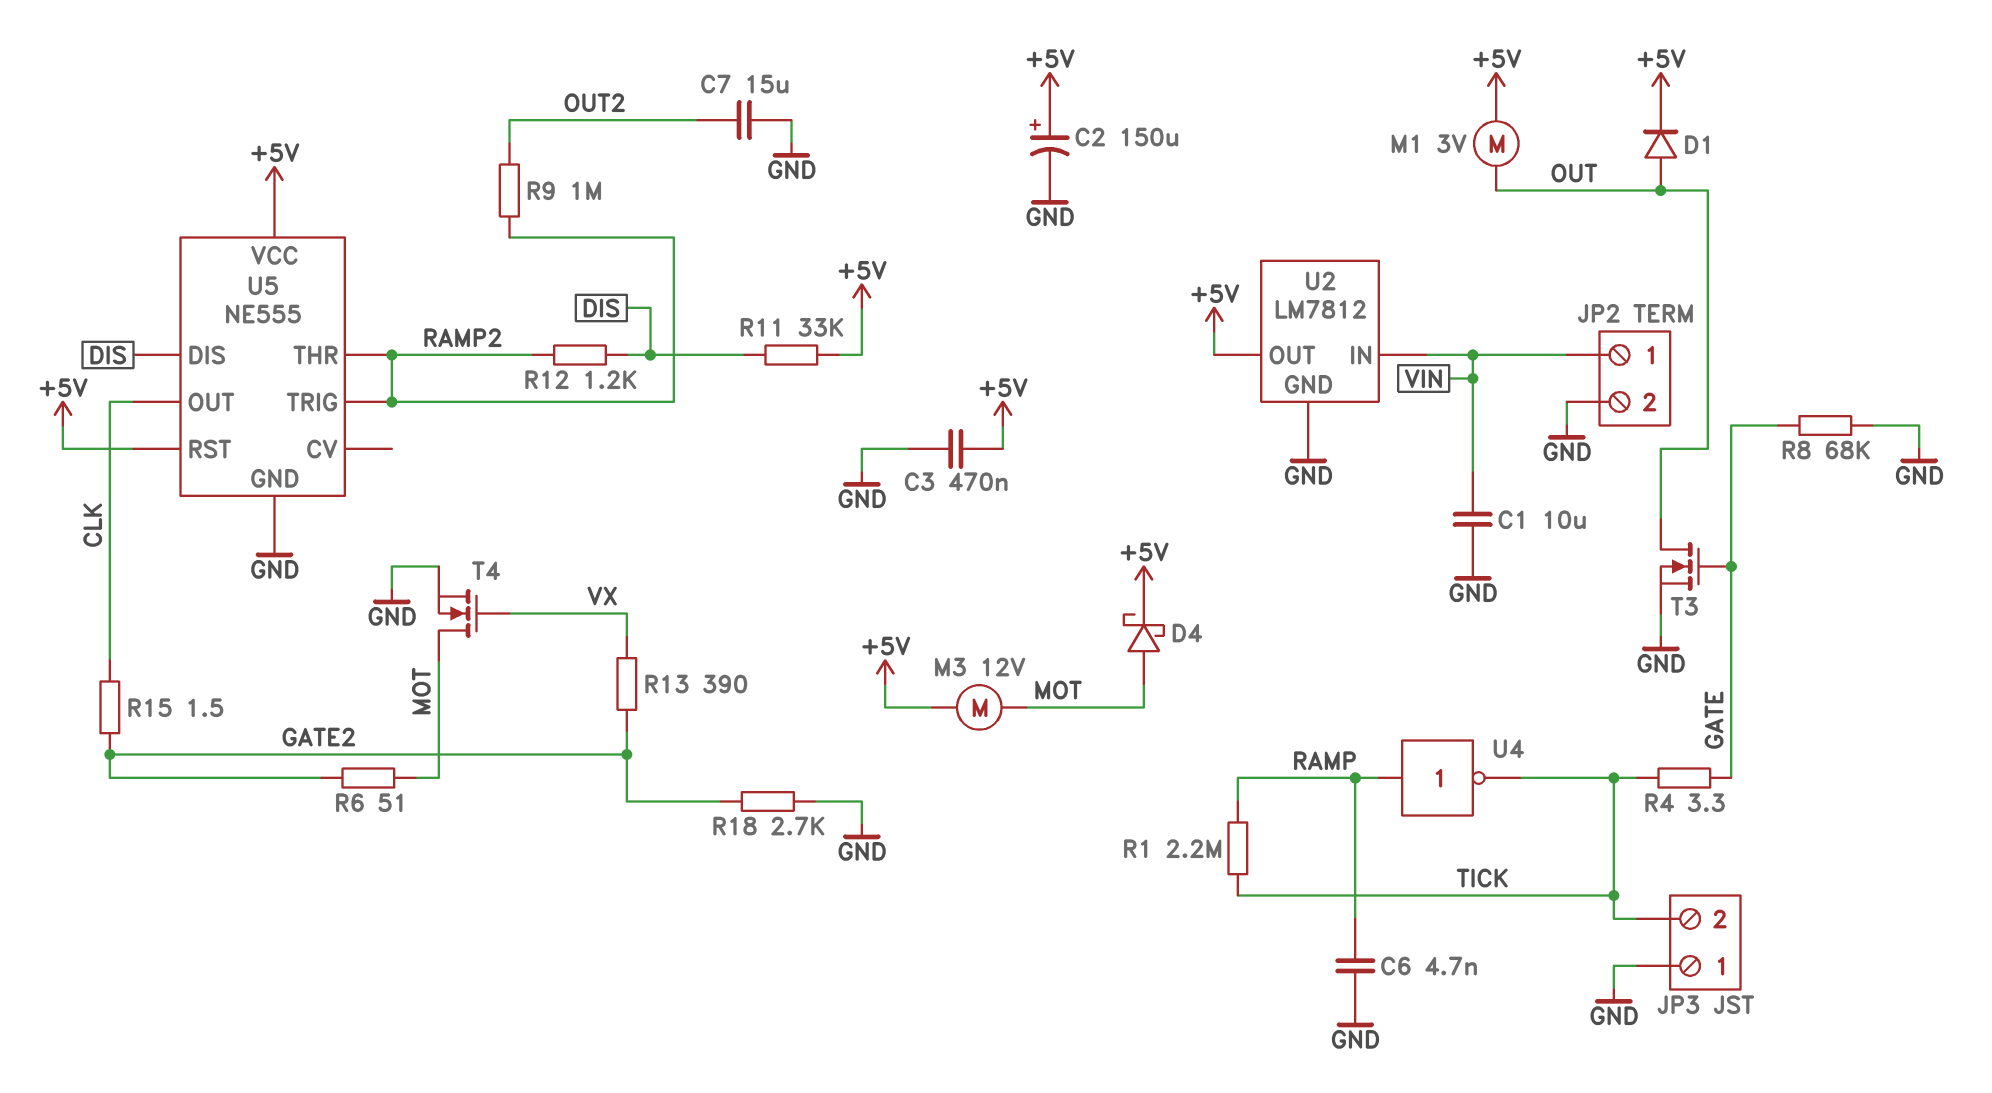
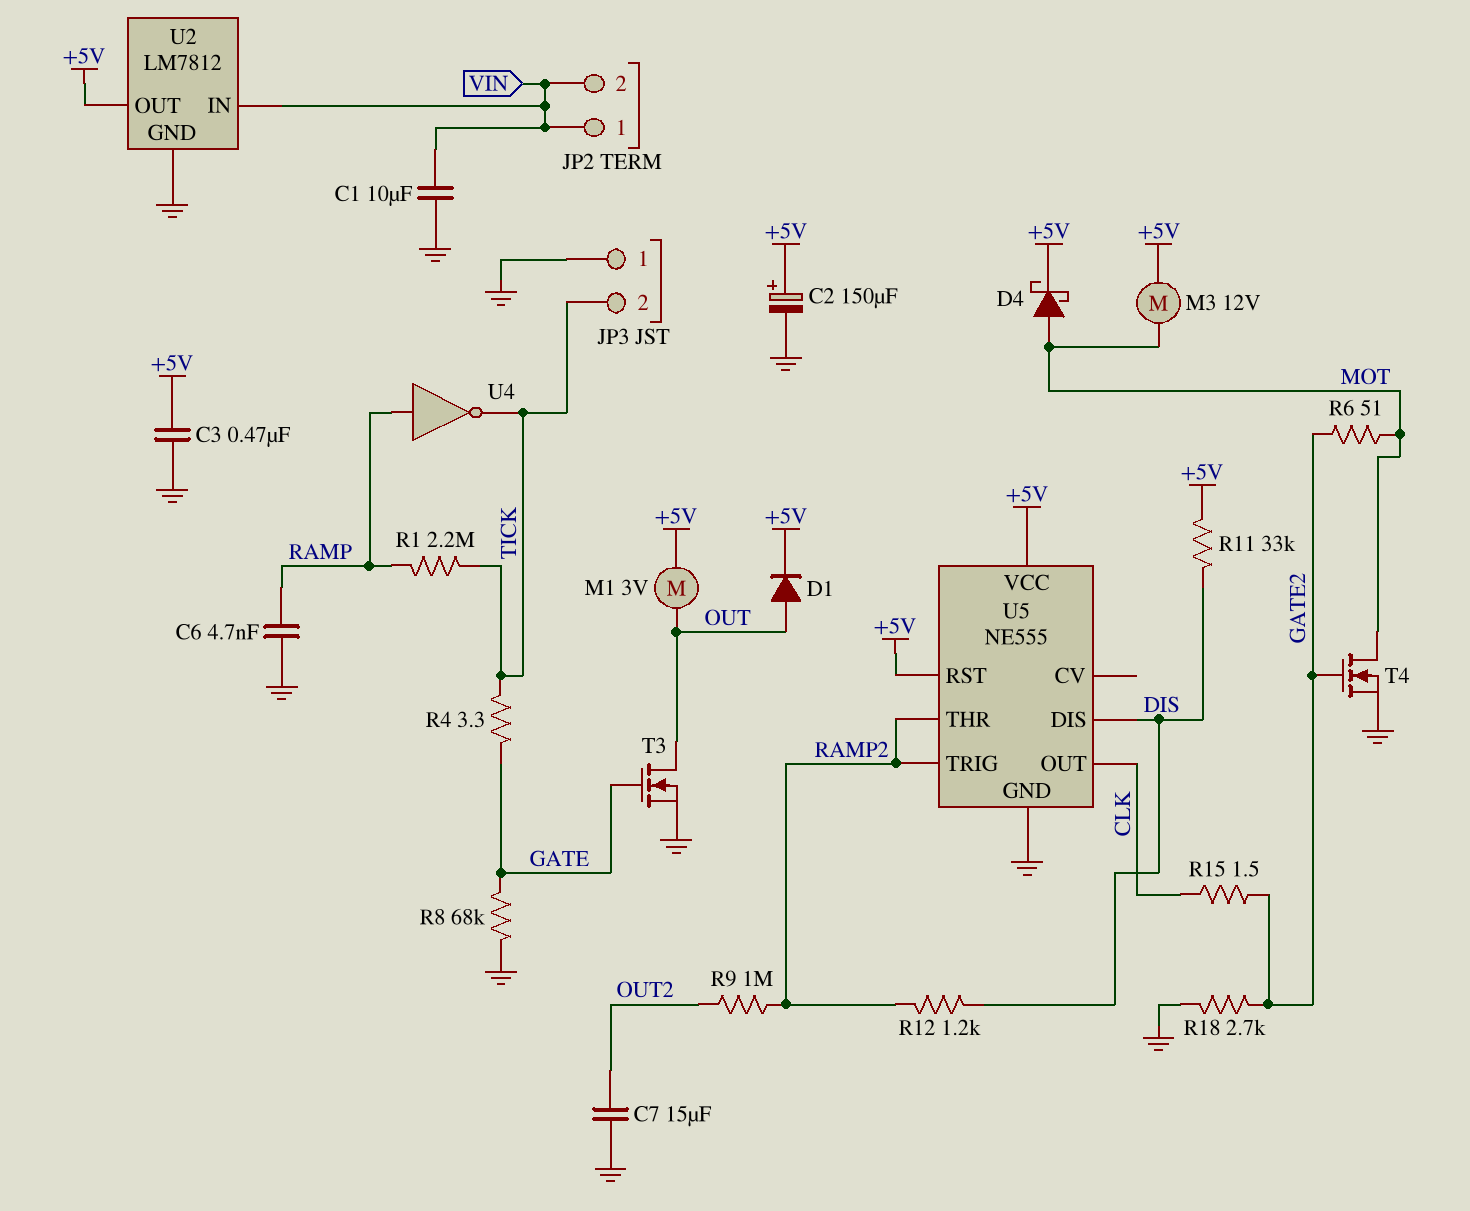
JP2 pin 2: GND -> VIN
R13: 390 (GATE2, VX) -> none
T4: NMOS (G VX, D MOT, S GND) -> NMOS (G GATE2, D MOT, S GND)

